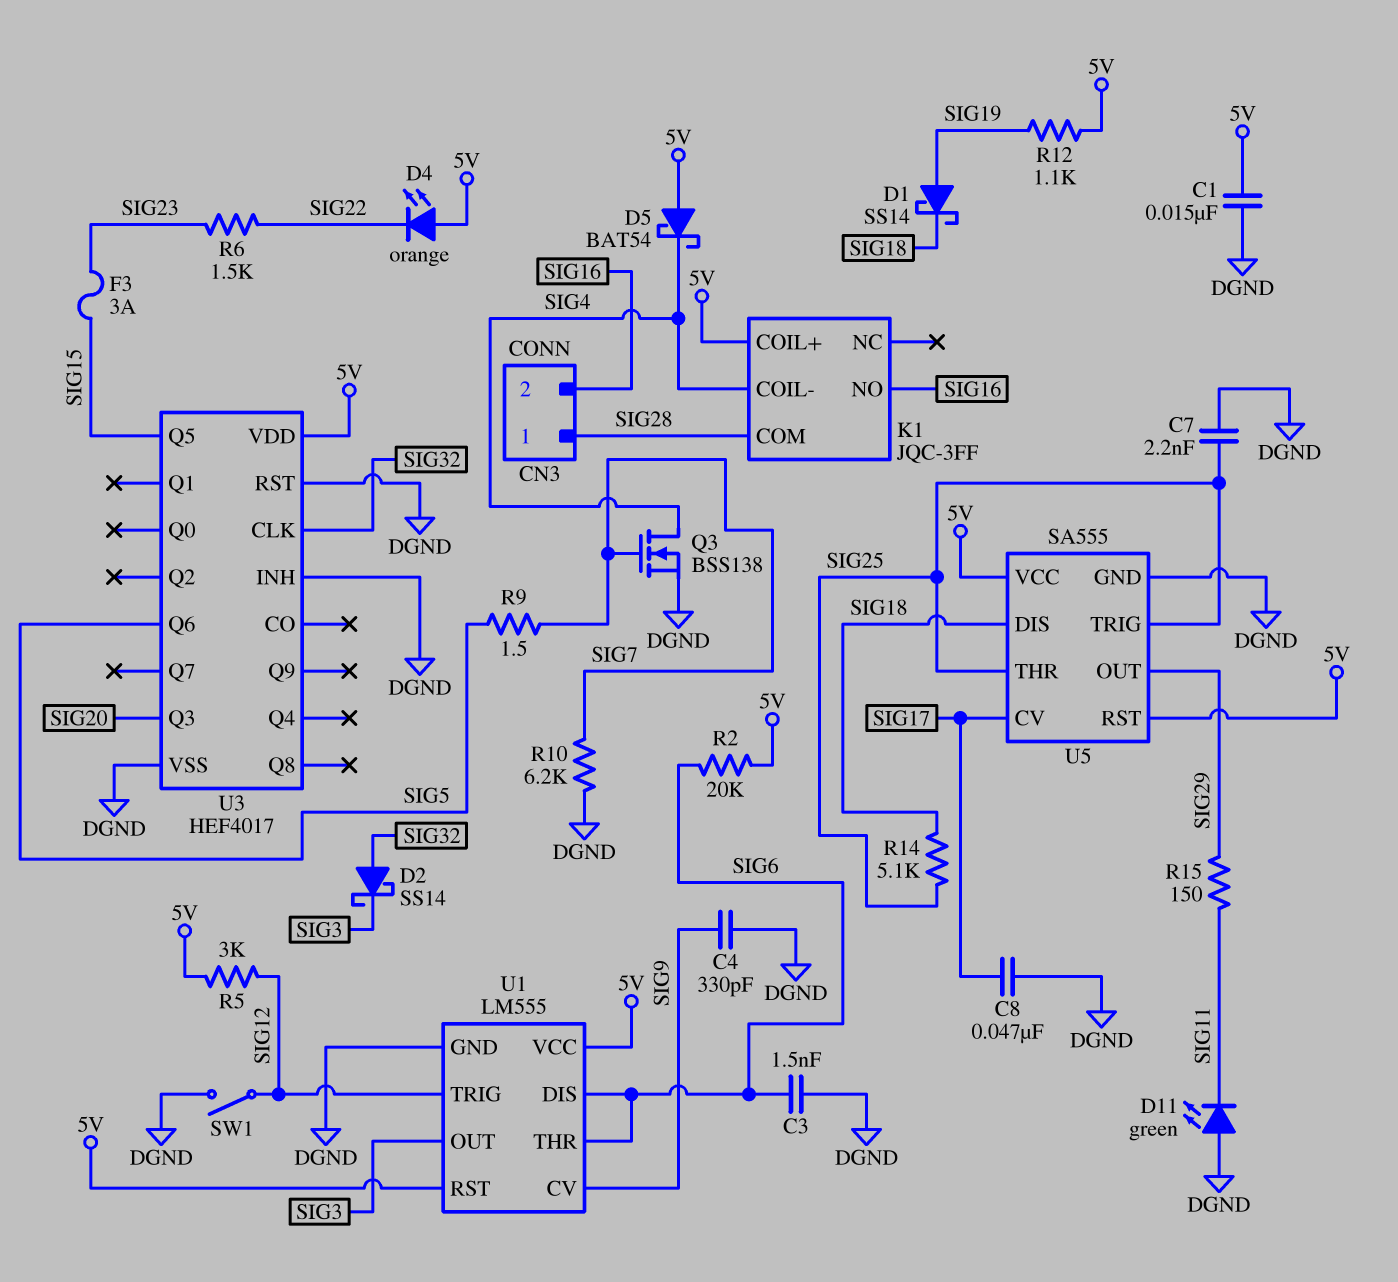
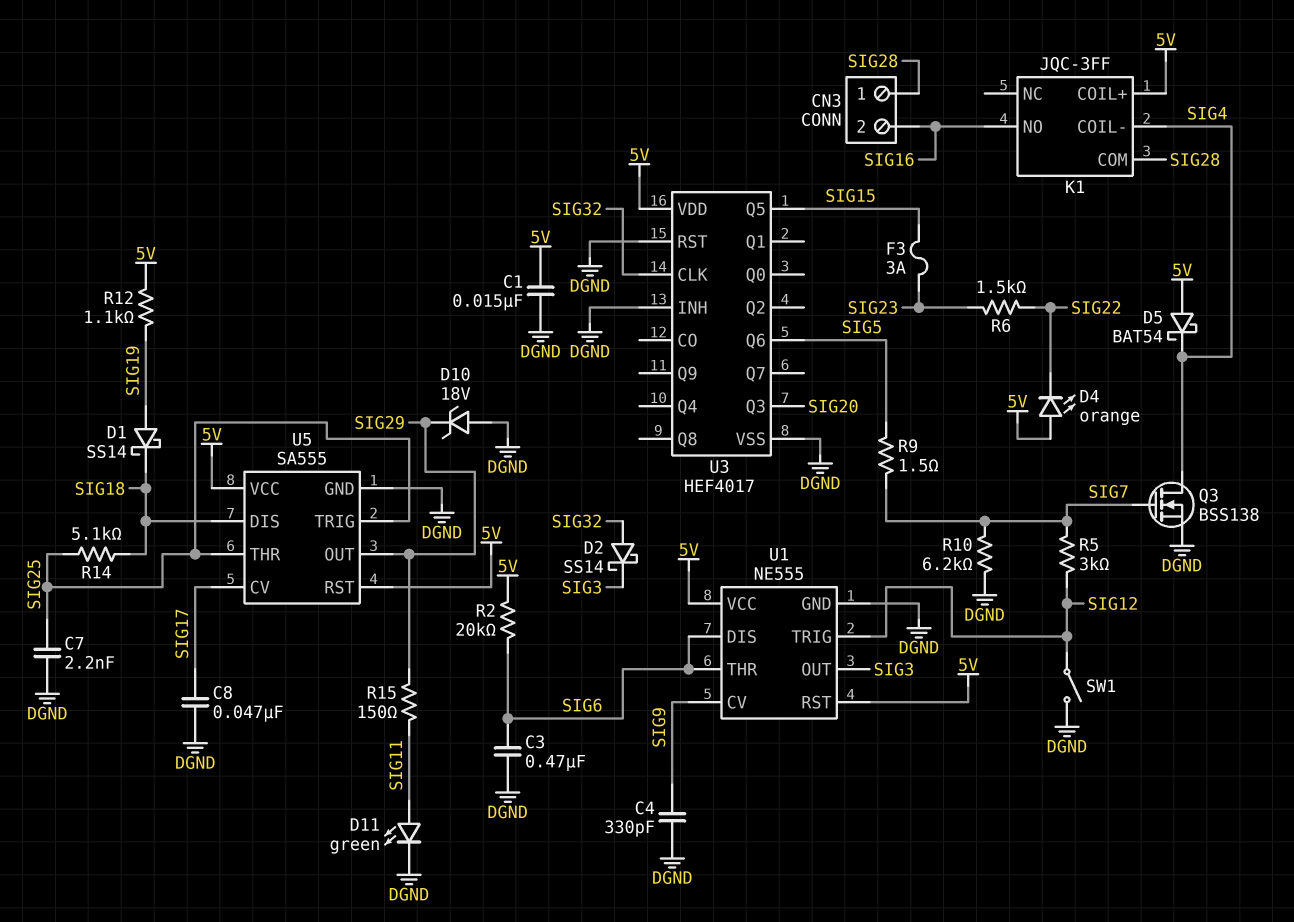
C3: 1.5nF (DGND, SIG6) -> 470nF (DGND, SIG6)
D10: none -> zener 18V (A DGND, K SIG29)
D11: LED green (A DGND, K SIG11) -> LED green (A SIG11, K DGND)
R5: 3k (5V, SIG12) -> 3k (SIG7, SIG12)
U1: LM555 -> NE555

